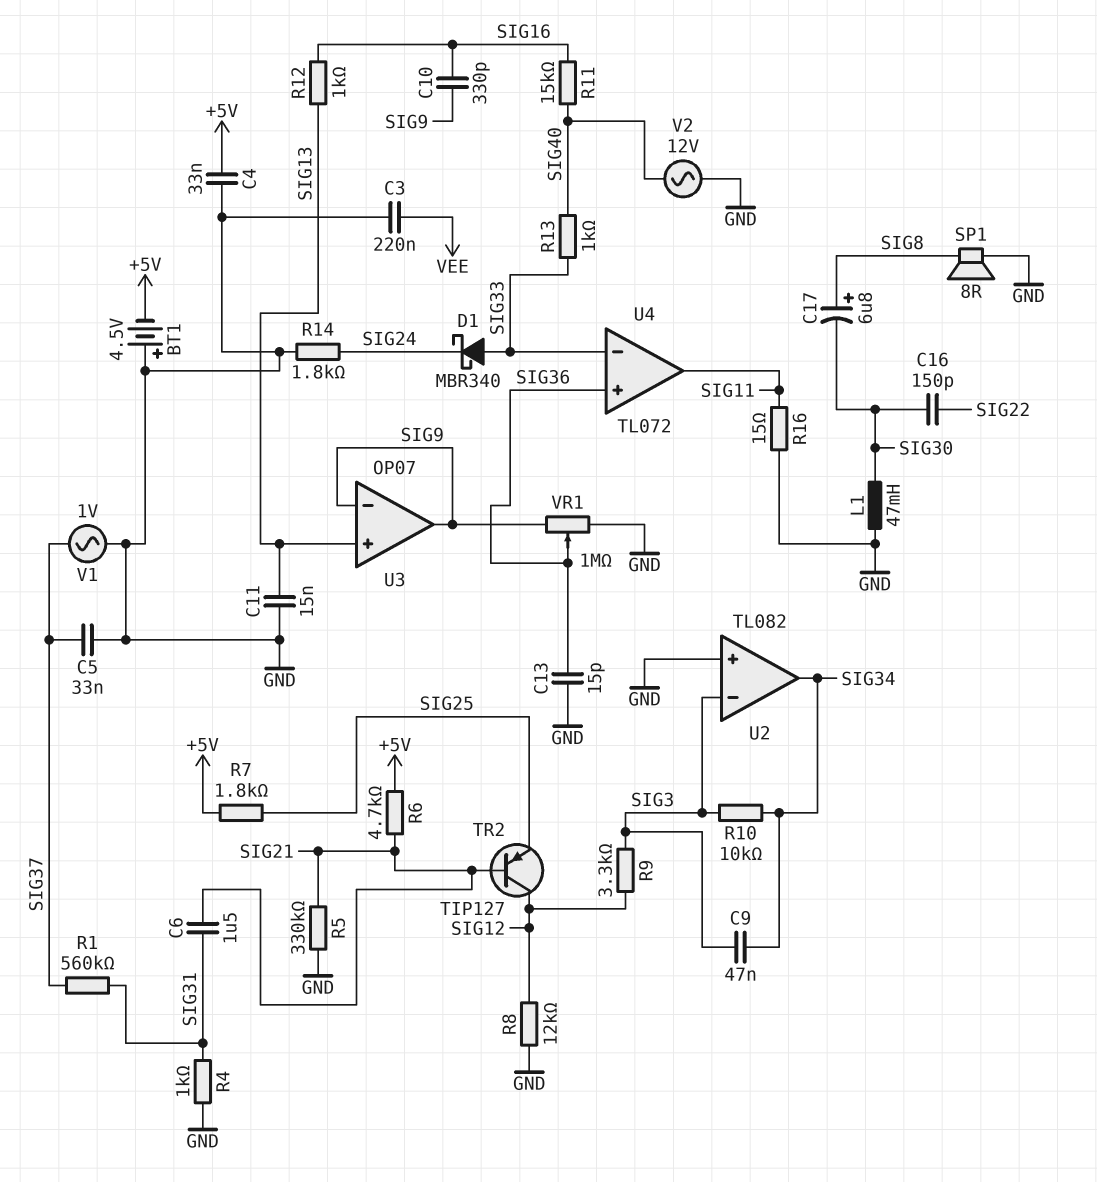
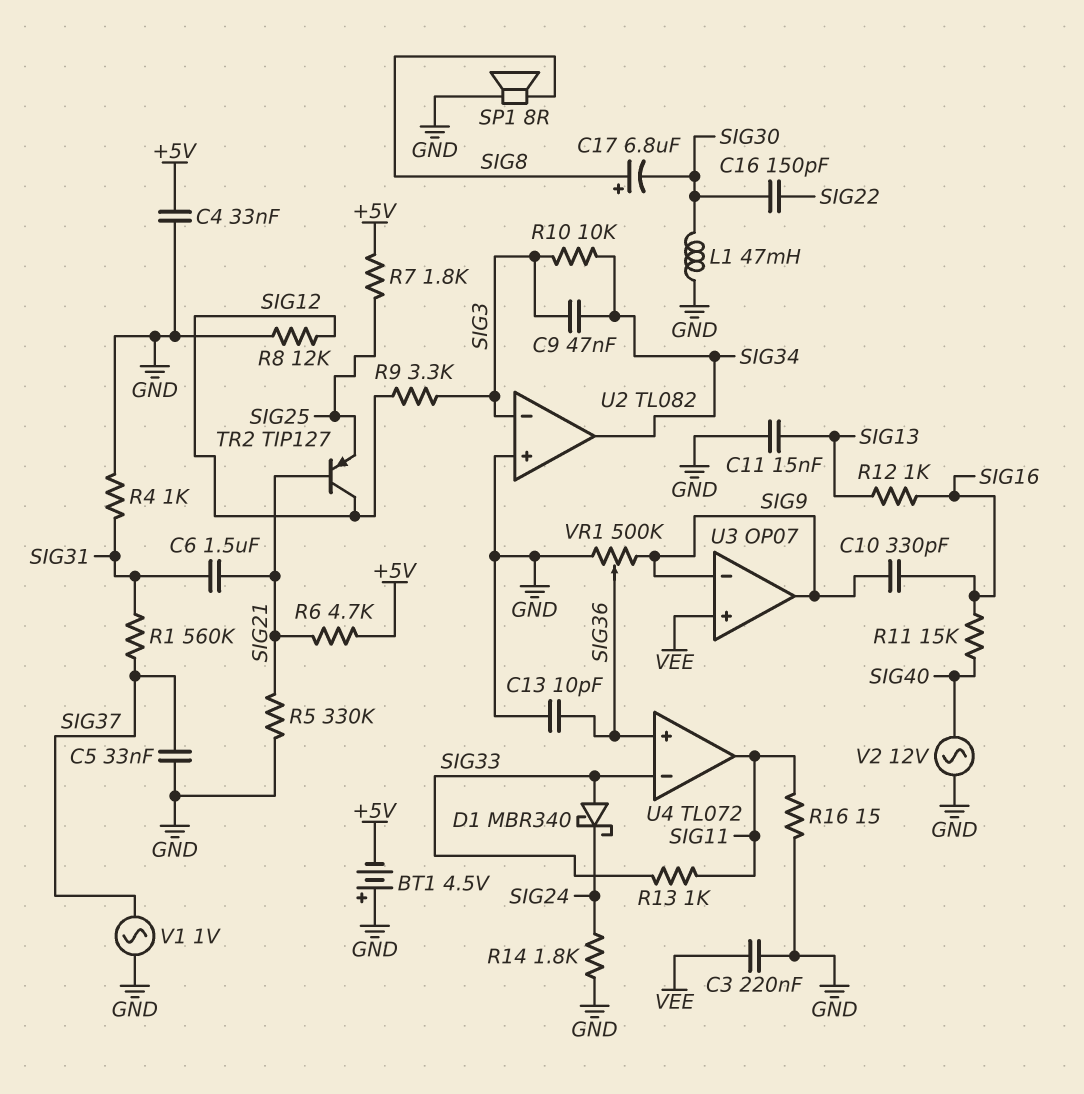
C13: 15pF (GND, SIG36) -> 10pF (GND, SIG36)
R13: 1k (SIG33, SIG40) -> 1k (SIG11, SIG33)
U3 pin in+: SIG13 -> VEE
VR1: 1M (GND, SIG9, wiper SIG36) -> 500k (GND, SIG9, wiper SIG36)

